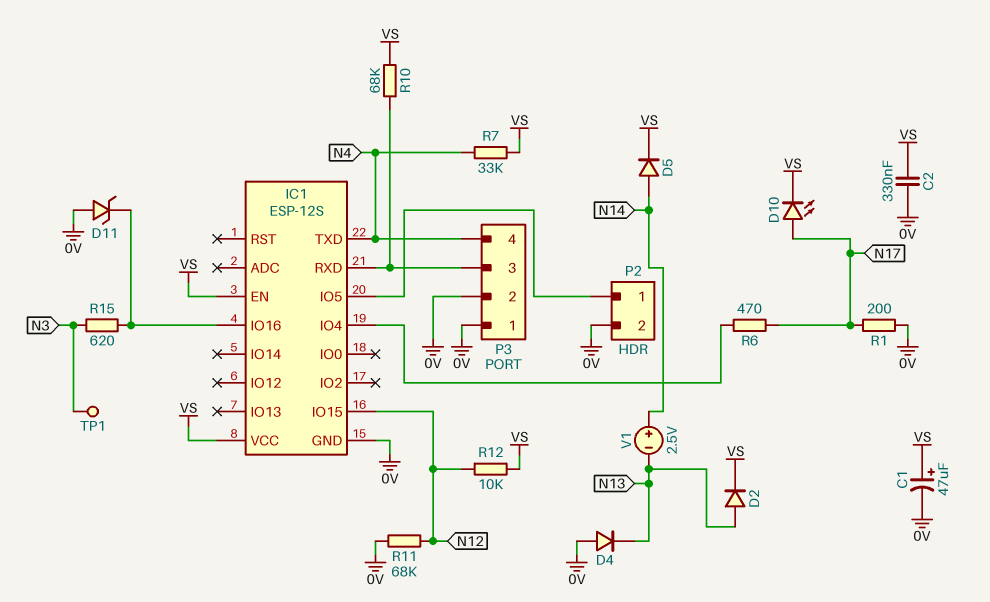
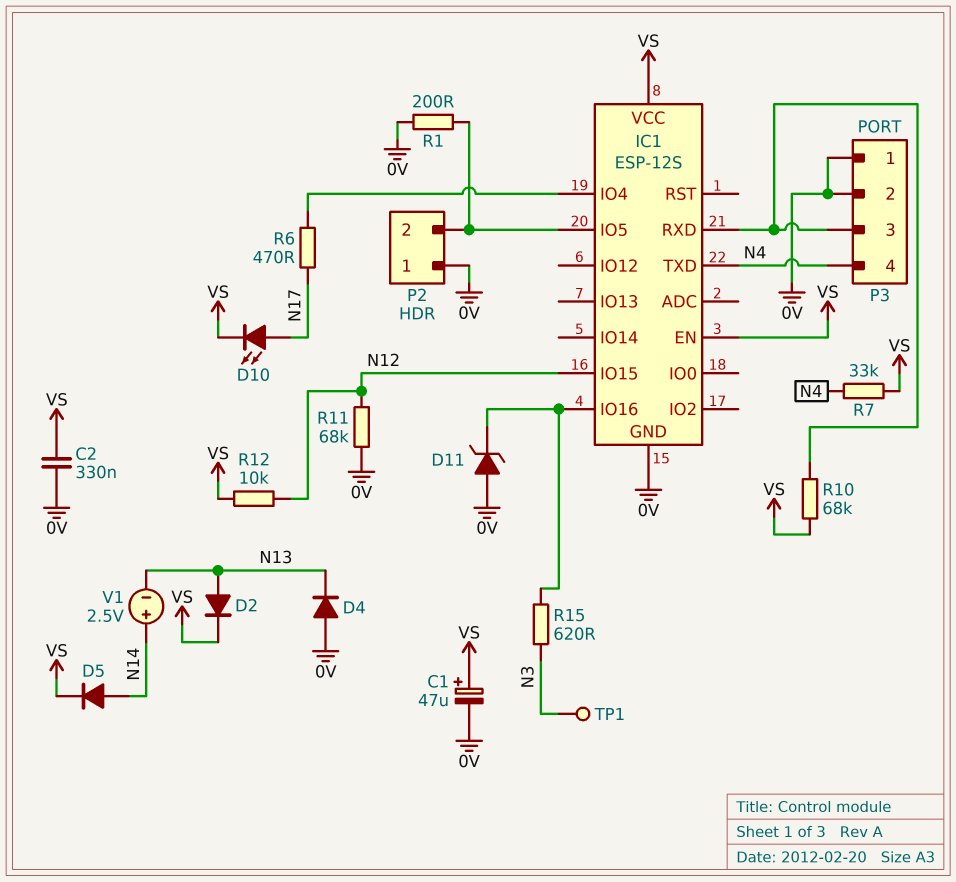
P2 pin 1: IC1/IO5 -> 0V
P2 pin 2: 0V -> IC1/IO5
R1: 200 (0V, N17) -> 200 (0V, IC1/IO5)

